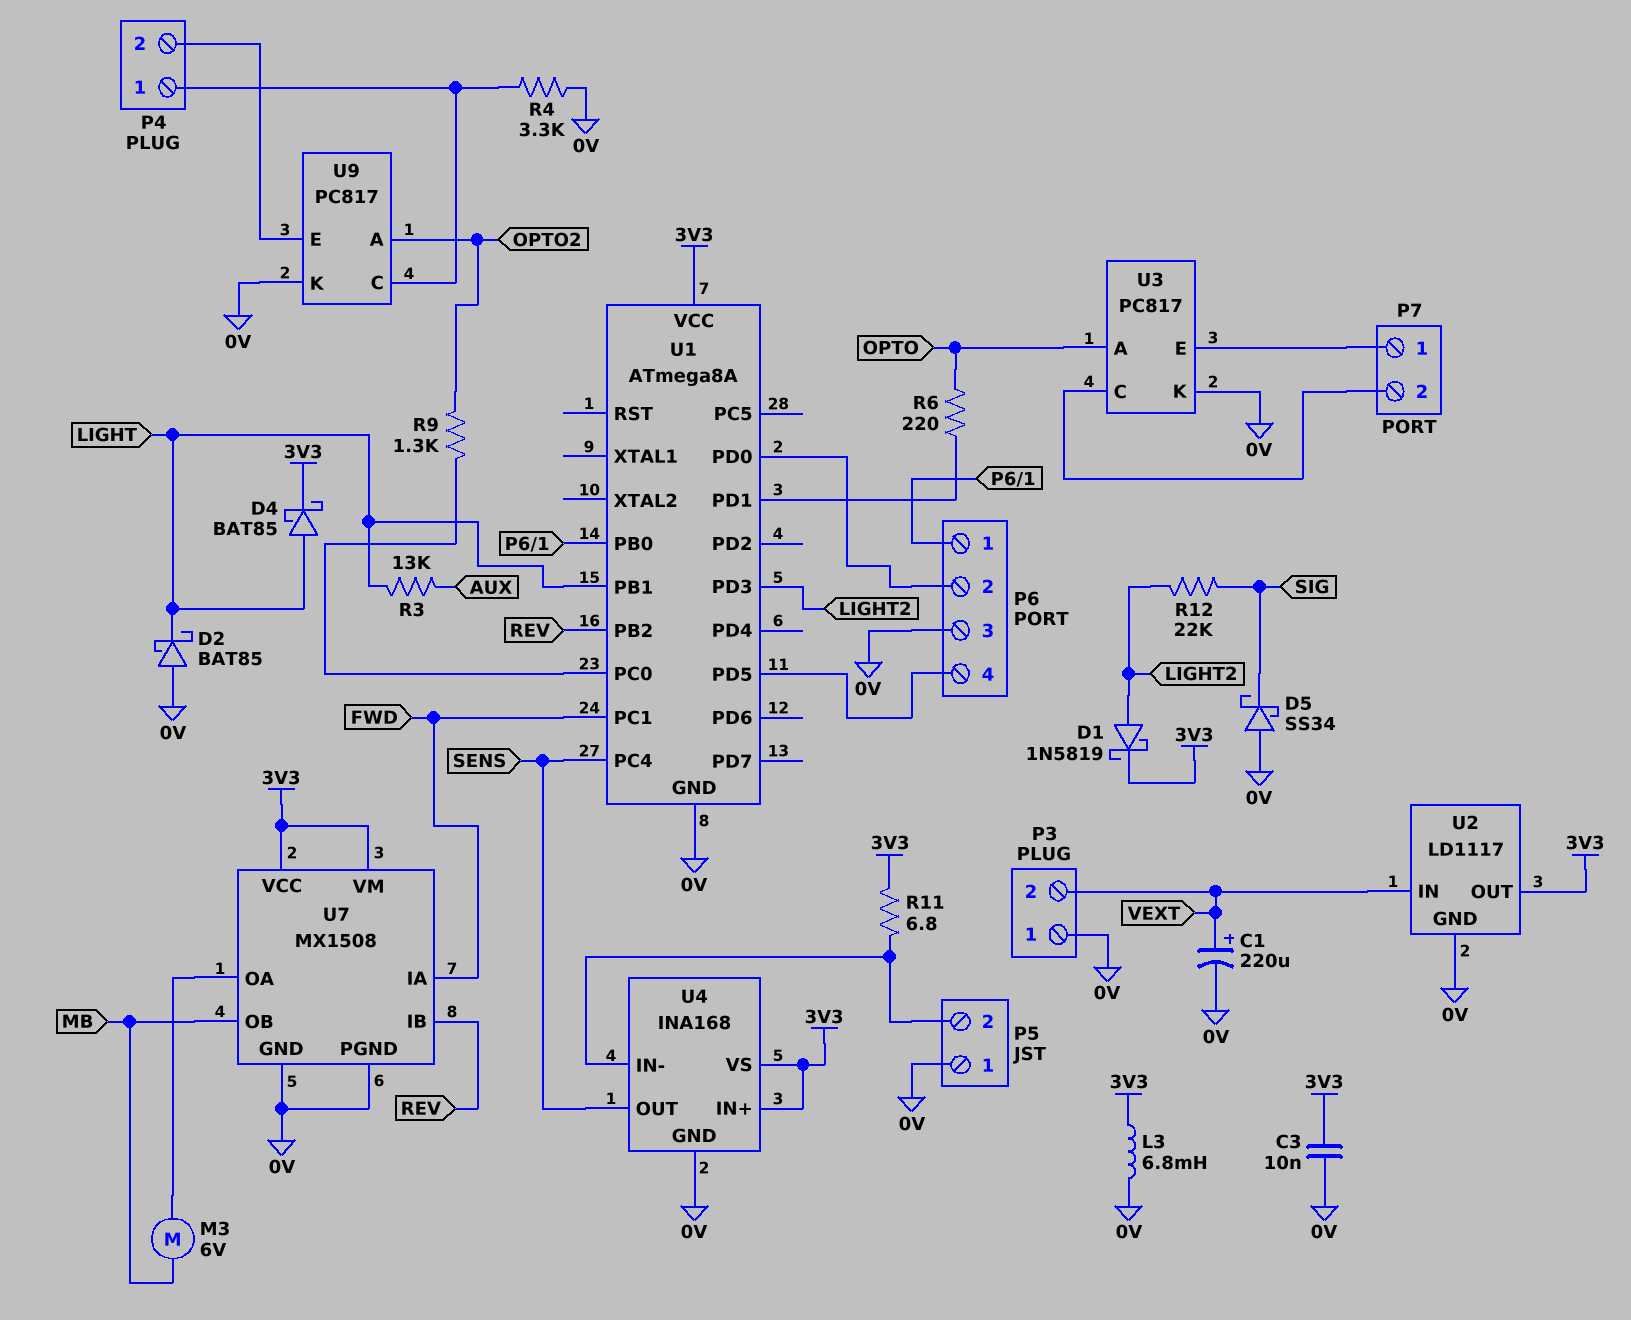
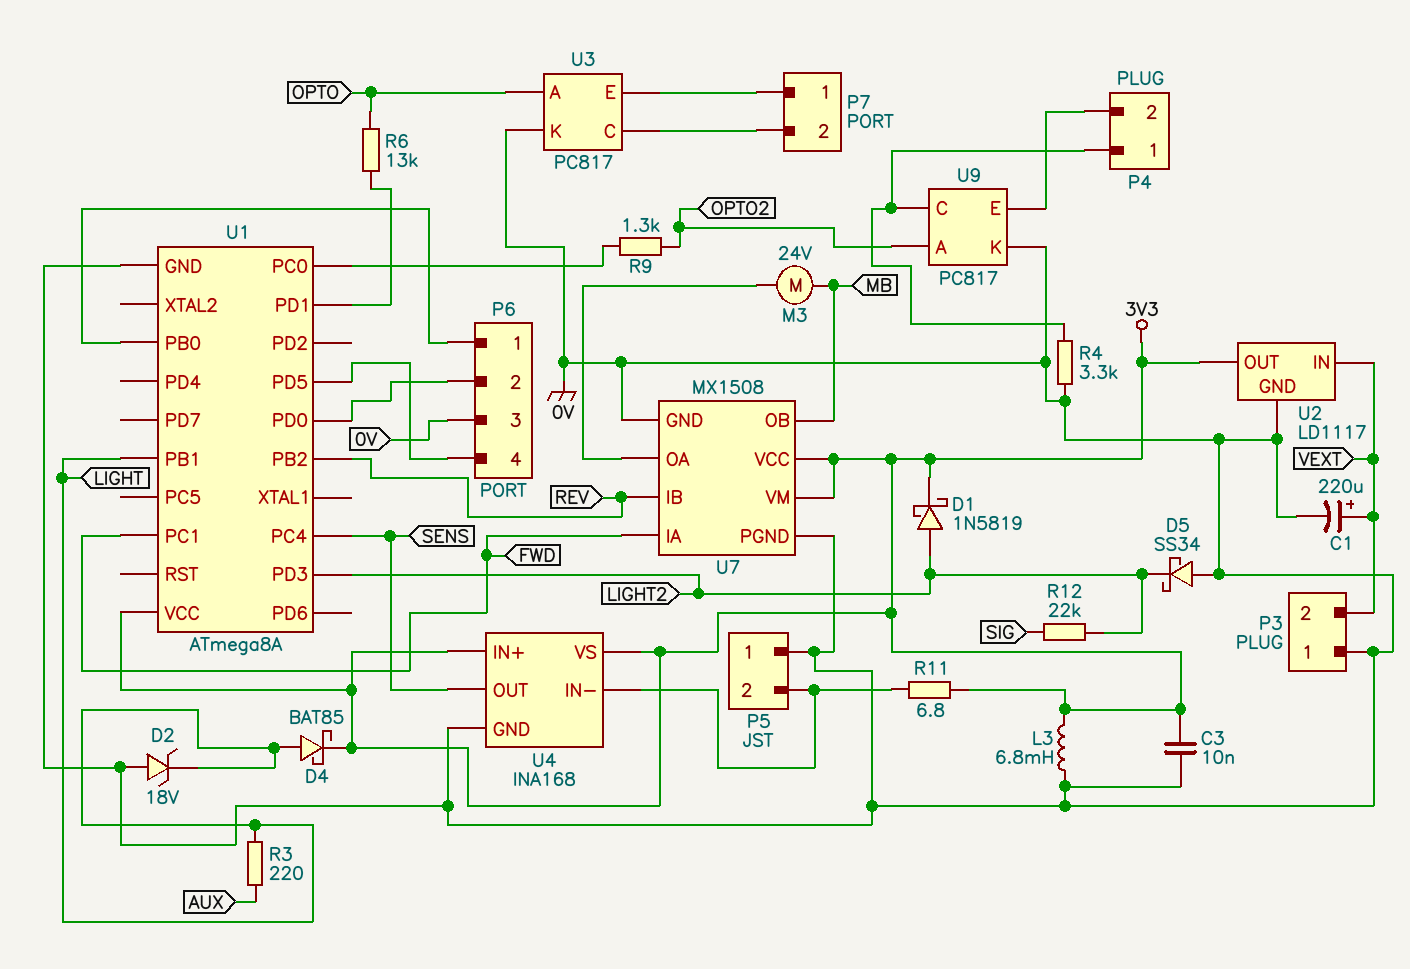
D2: schottky BAT85 (A 0V, K LIGHT) -> zener 18V (A 0V, K LIGHT)
D5: schottky SS34 (A 0V, K SIG) -> schottky SS34 (A 0V, K LIGHT2)
M3: motor 6V (MB, U7/OA) -> motor 24V (MB, U7/OA)
R3: 13k (AUX, LIGHT) -> 220 (AUX, LIGHT)
R6: 220 (OPTO, U1/PD1) -> 13k (OPTO, U1/PD1)

